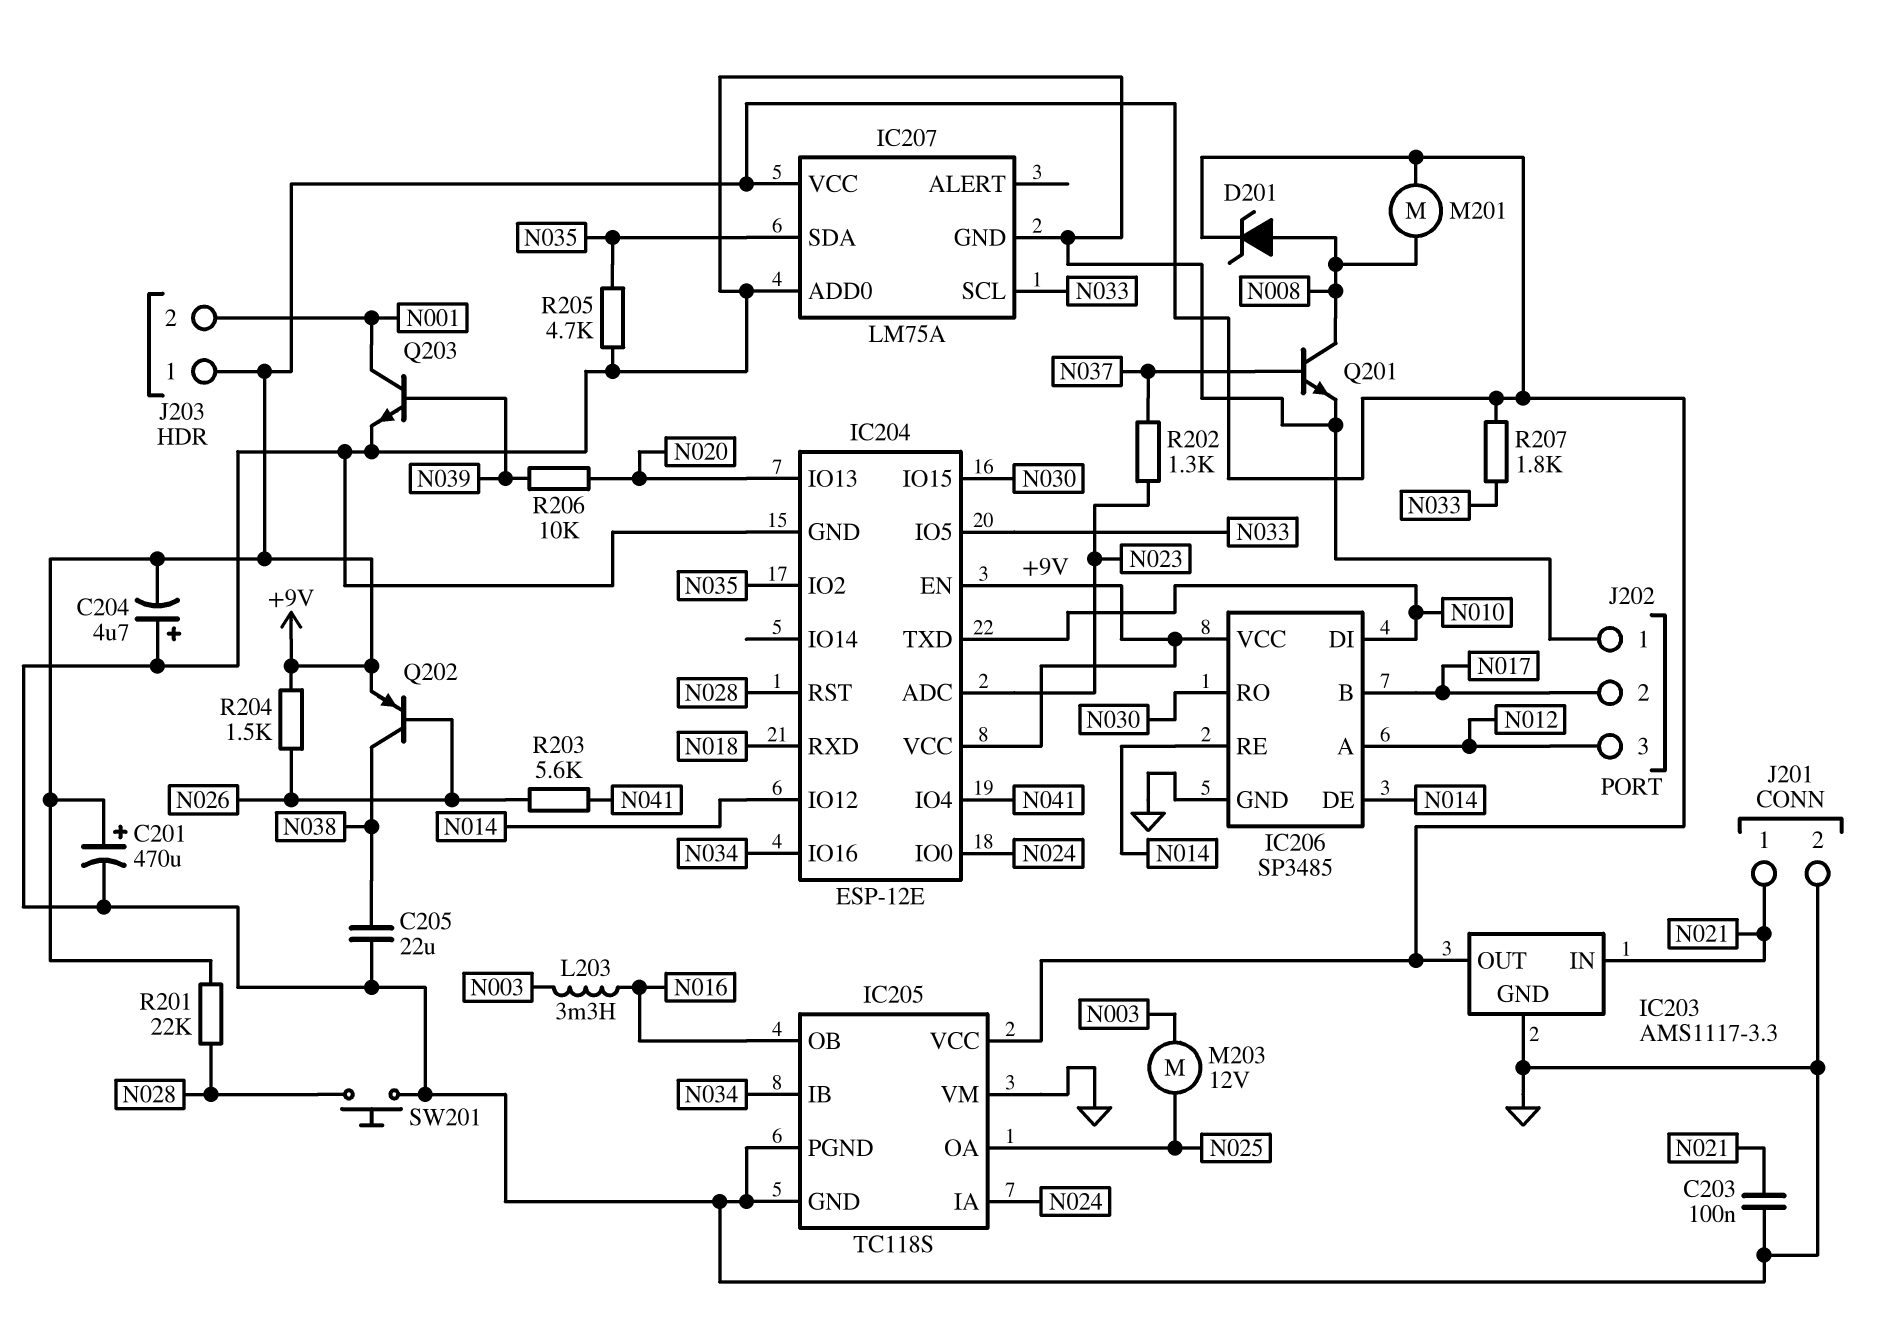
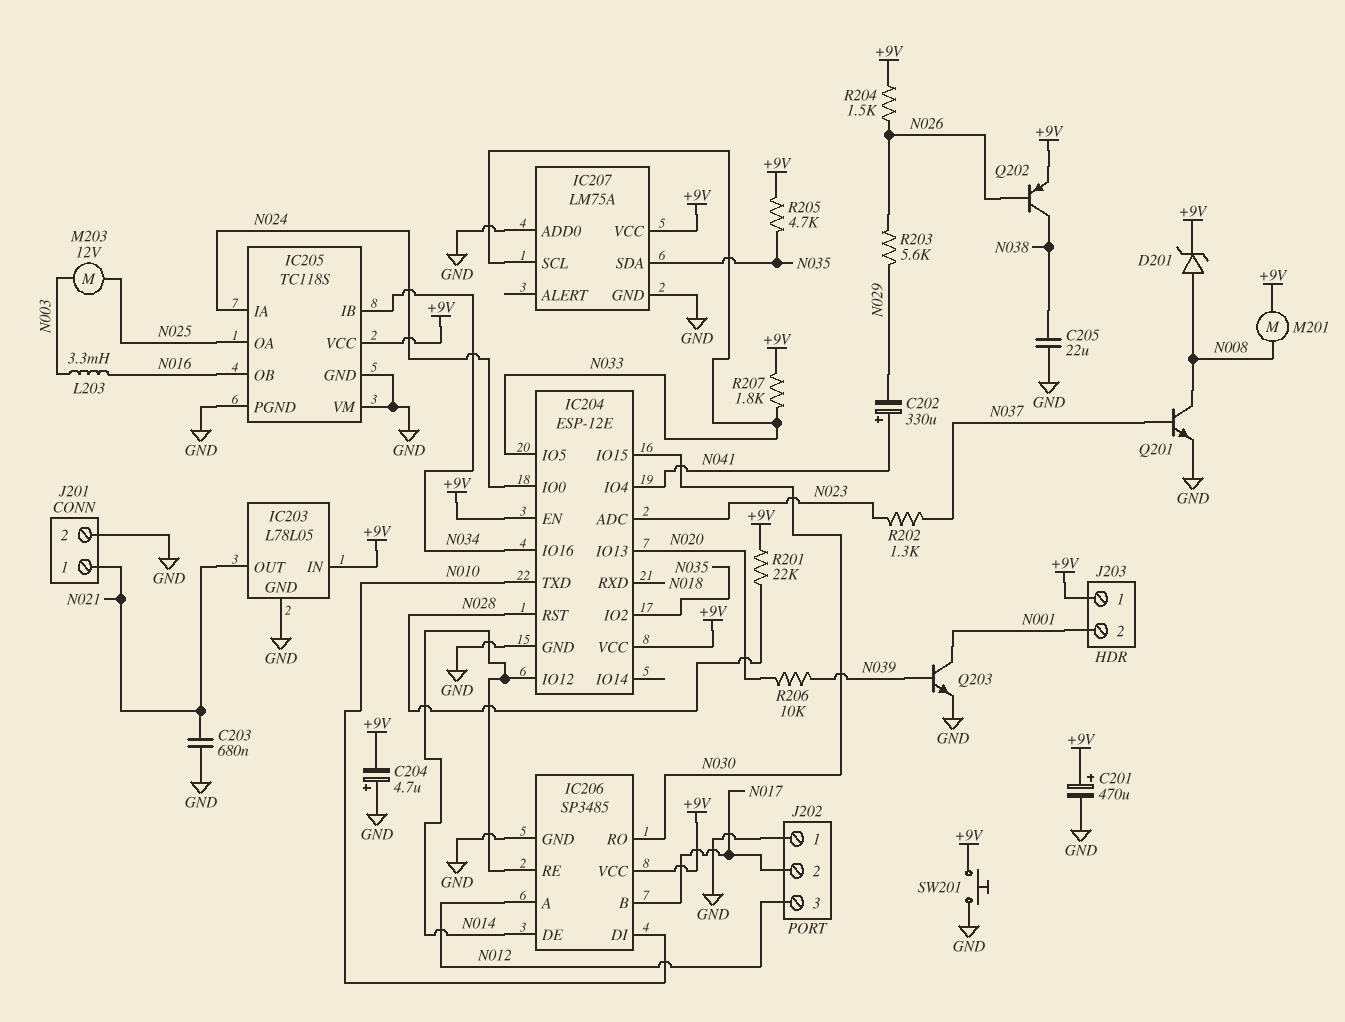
C202: none -> 330uF (plus N041, minus N029)
C203: 100nF (GND, N021) -> 680nF (GND, N021)
IC203: AMS1117-3.3 -> L78L05
IC203 pin IN: N021 -> +9V
IC203 pin OUT: +9V -> N021
R203: 5.6k (N026, N041) -> 5.6k (N026, N029)
R205: 4.7k (GND, N035) -> 4.7k (+9V, N035)
SW201: button (GND, N028) -> button (+9V, GND)

